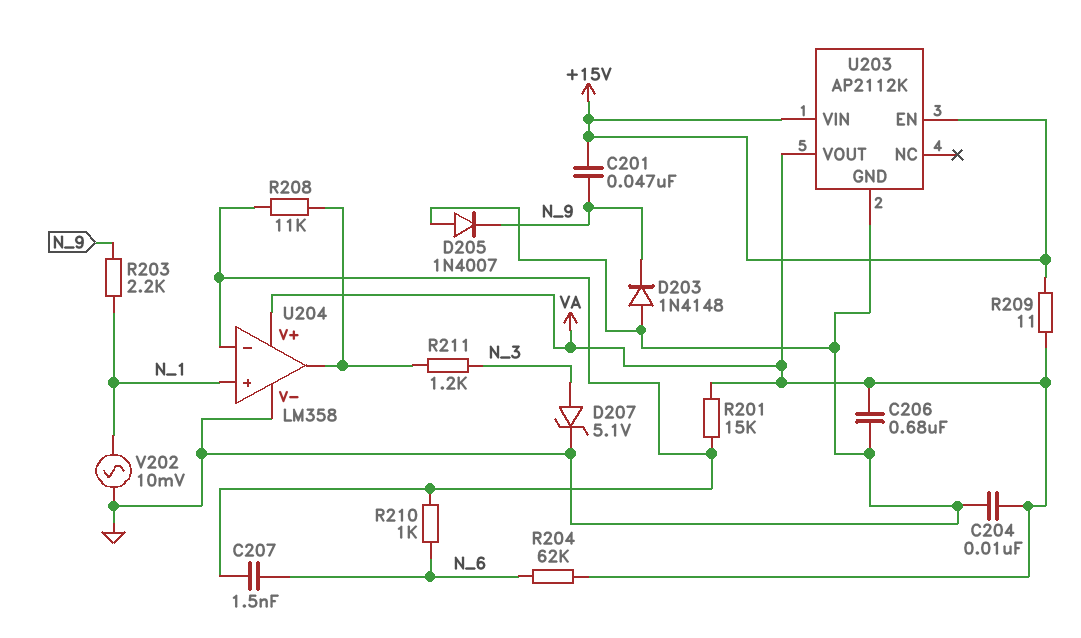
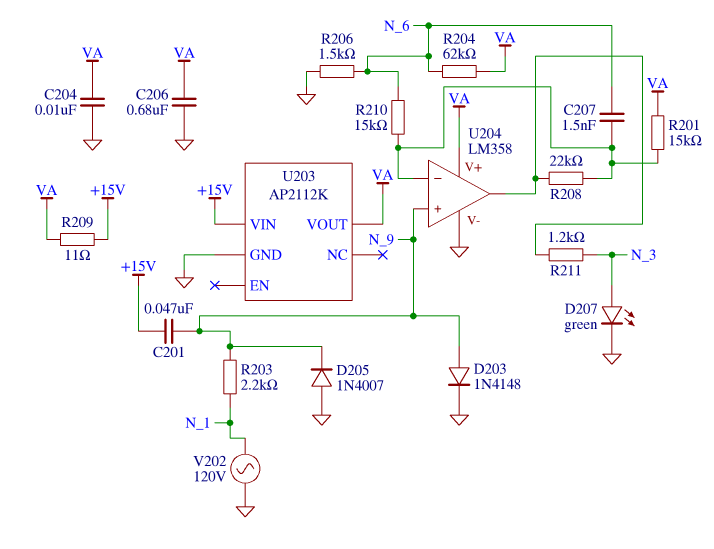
D203: diode 1N4148 (A GND, K N_9) -> diode 1N4148 (A N_9, K GND)
D207: zener 5.1V (A N_3, K GND) -> LED green (A N_3, K GND)
R206: none -> 1.5k (GND, N_6)
R208: 11k (U204/in-, U204/out) -> 22k (U204/in-, U204/out)
R210: 1k (N_6, U204/in-) -> 15k (N_6, U204/in-)
U203 pin EN: +15V -> none
U204 pin in+: N_1 -> N_9
V202: AC 10mV (GND, N_1) -> AC 120V (GND, N_1)

